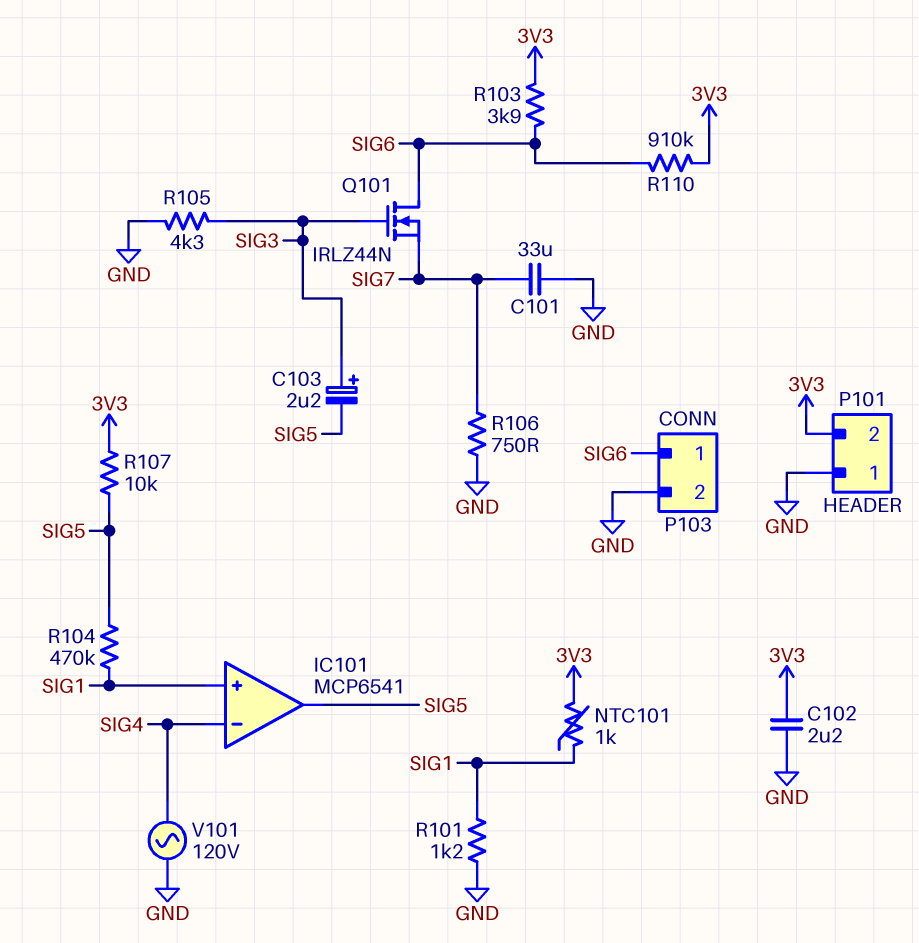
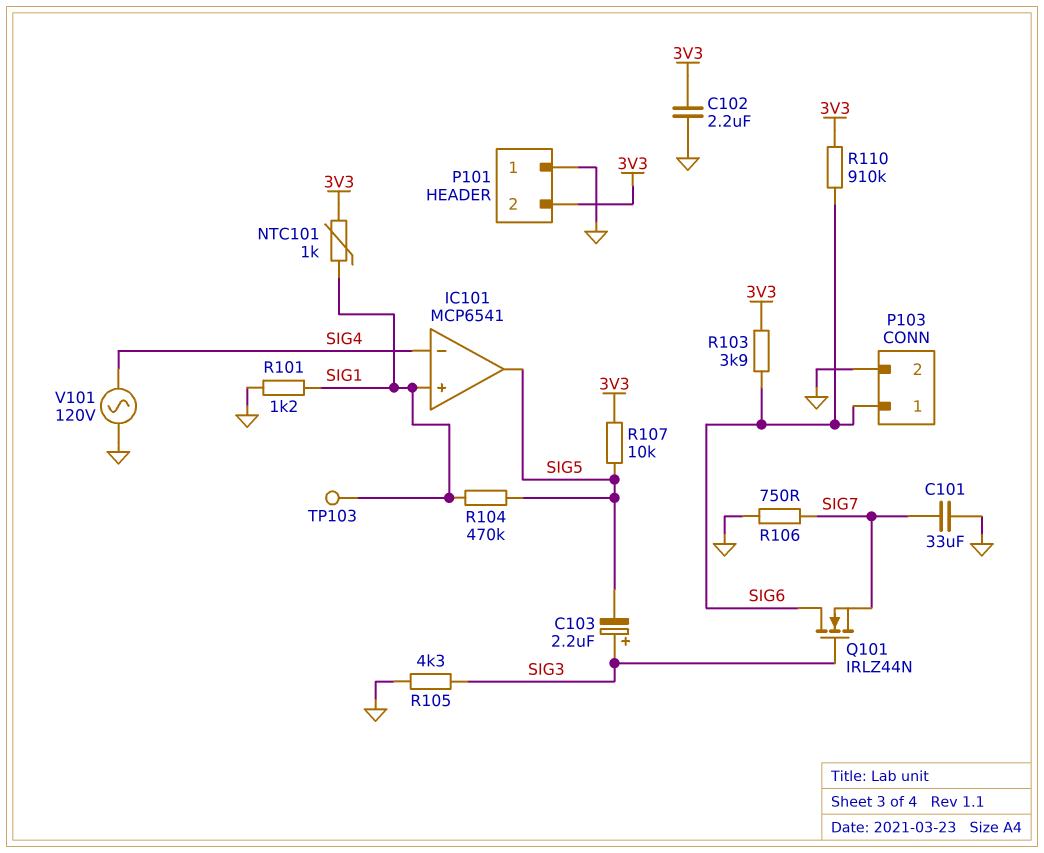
TP103: none -> test point (SIG1)

